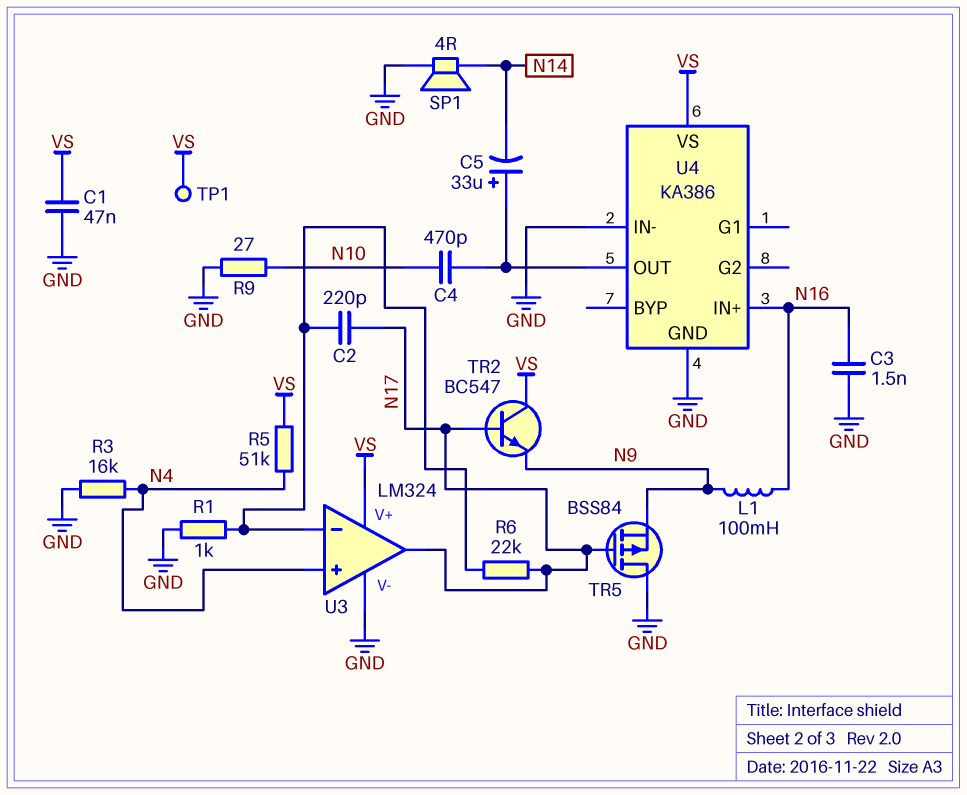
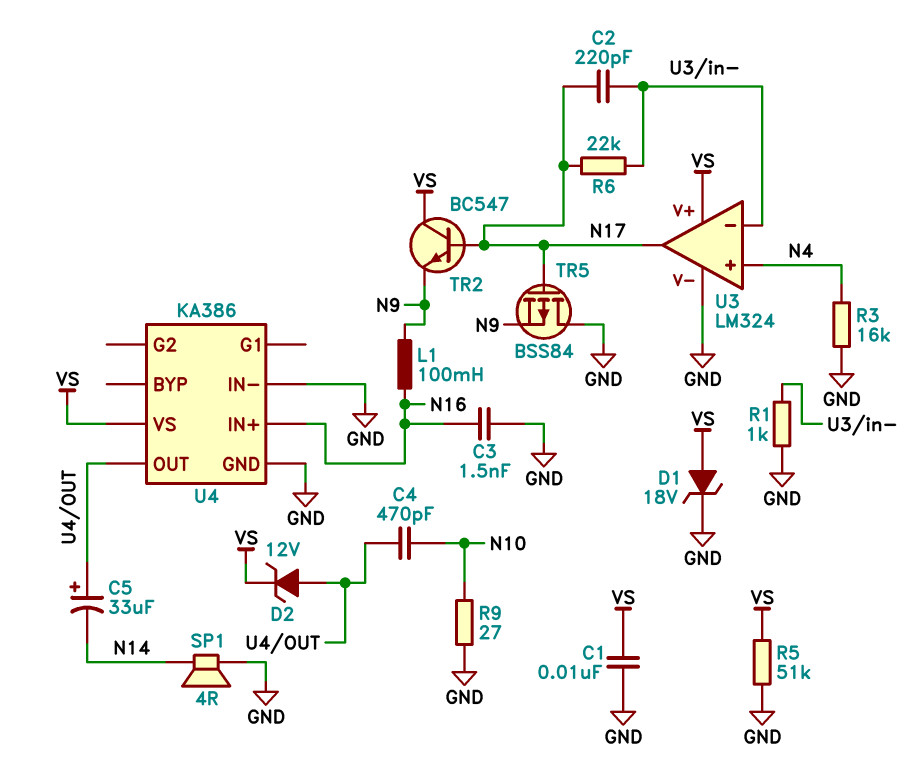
C1: 47nF (GND, VS) -> 10nF (GND, VS)
D1: none -> zener 18V (A VS, K GND)
D2: none -> zener 12V (A U4/OUT, K VS)
R5: 51k (N4, VS) -> 51k (GND, VS)
TP1: test point (VS) -> none

